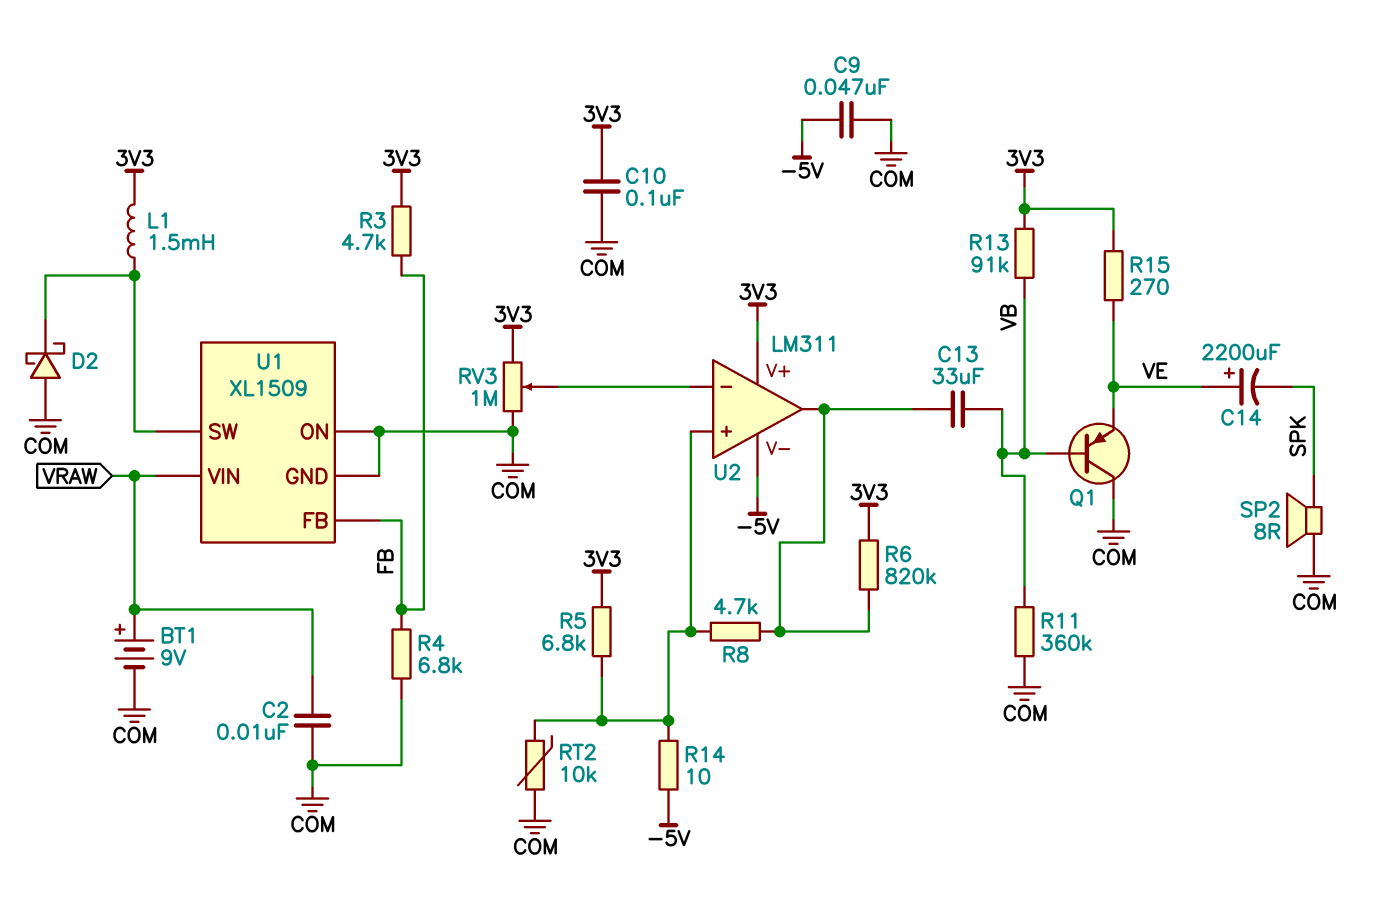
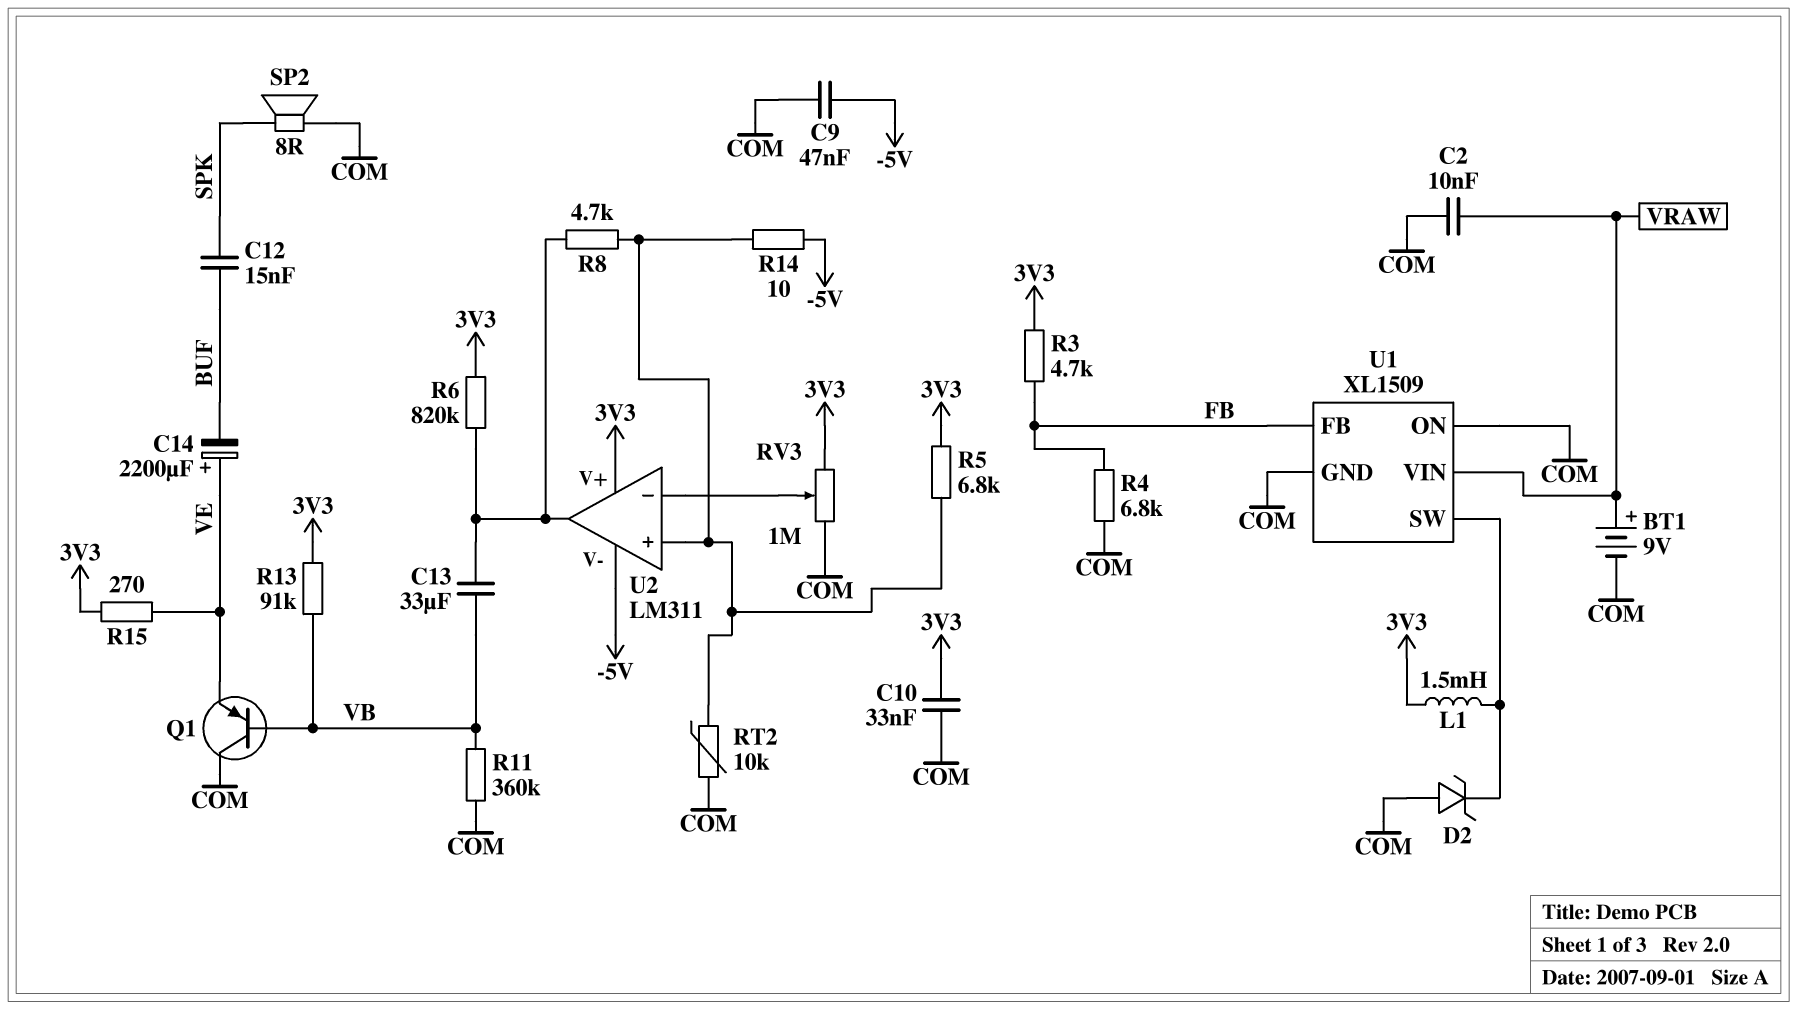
C10: 100nF (3V3, COM) -> 33nF (3V3, COM)
C12: none -> 15nF (BUF, SPK)
C14: 2200uF (plus VE, minus SPK) -> 2200uF (plus VE, minus BUF)
D2: schottky (A COM, K U1/SW) -> zener (A COM, K U1/SW)

